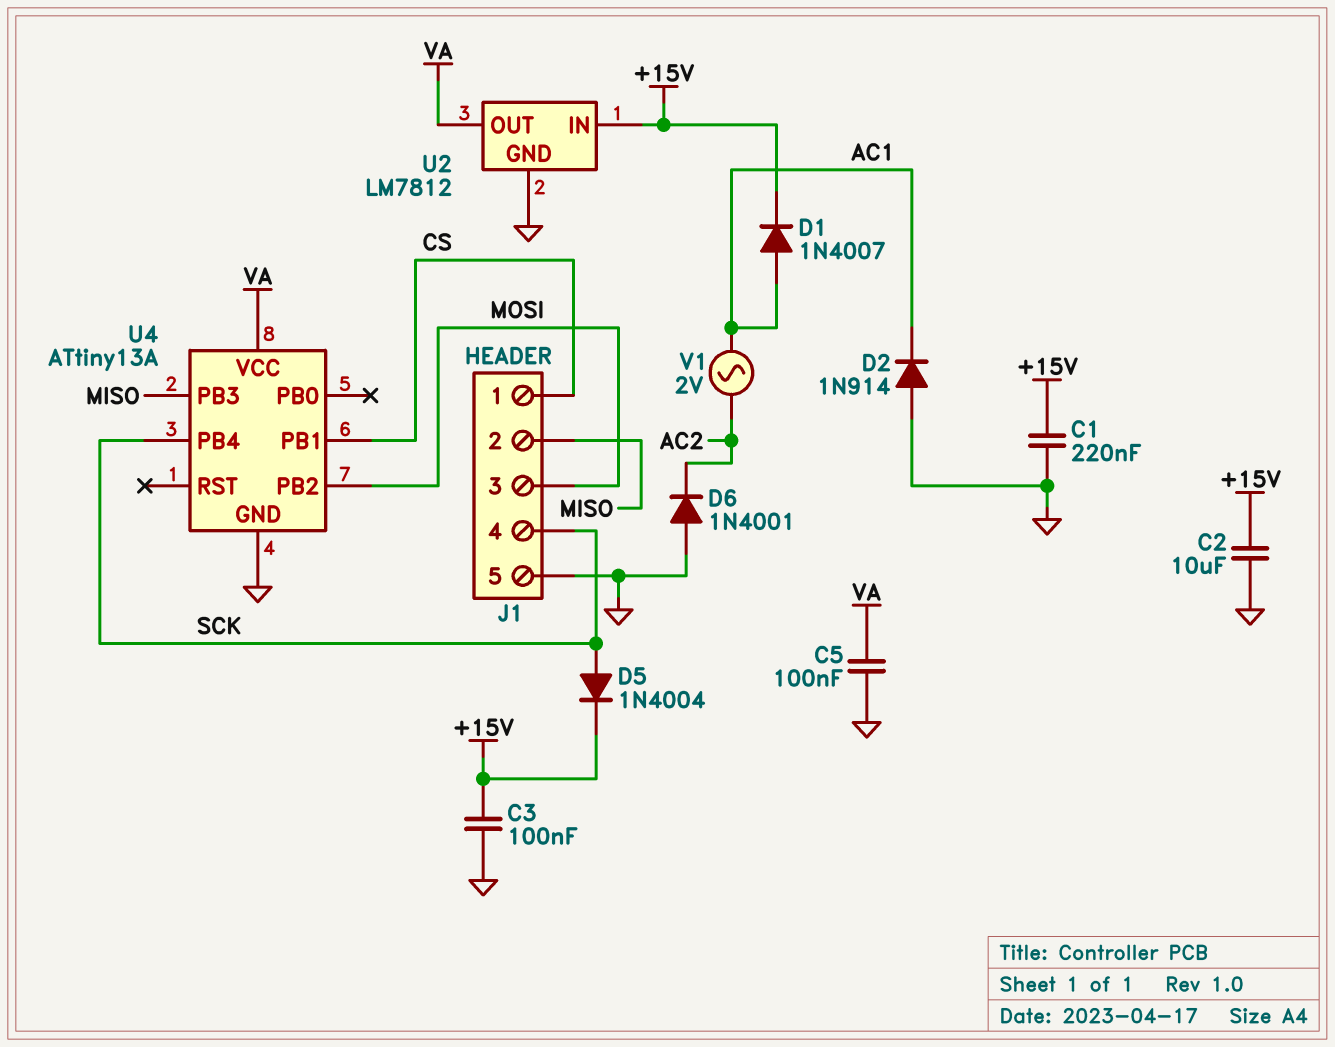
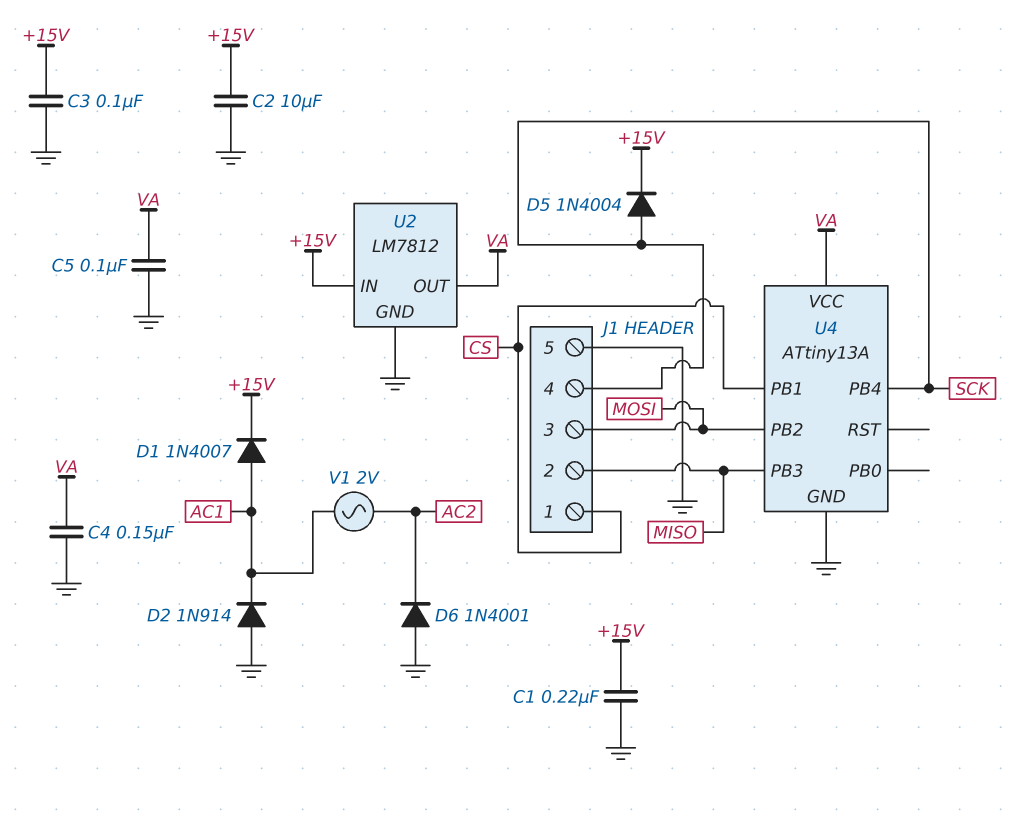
C4: none -> 150nF (GND, VA)

